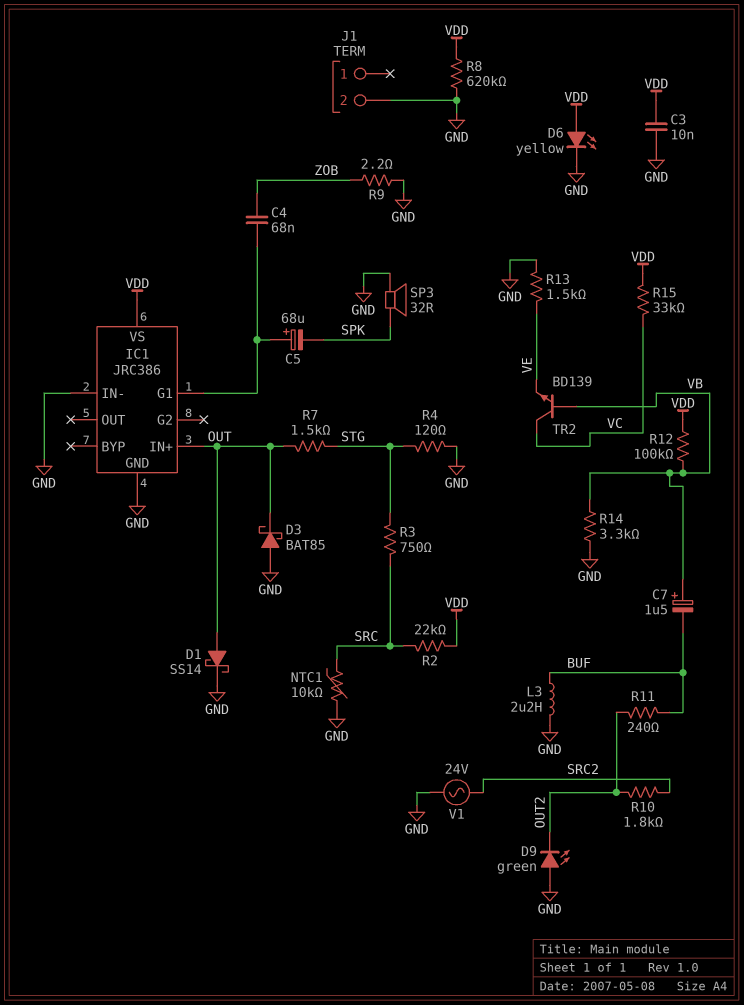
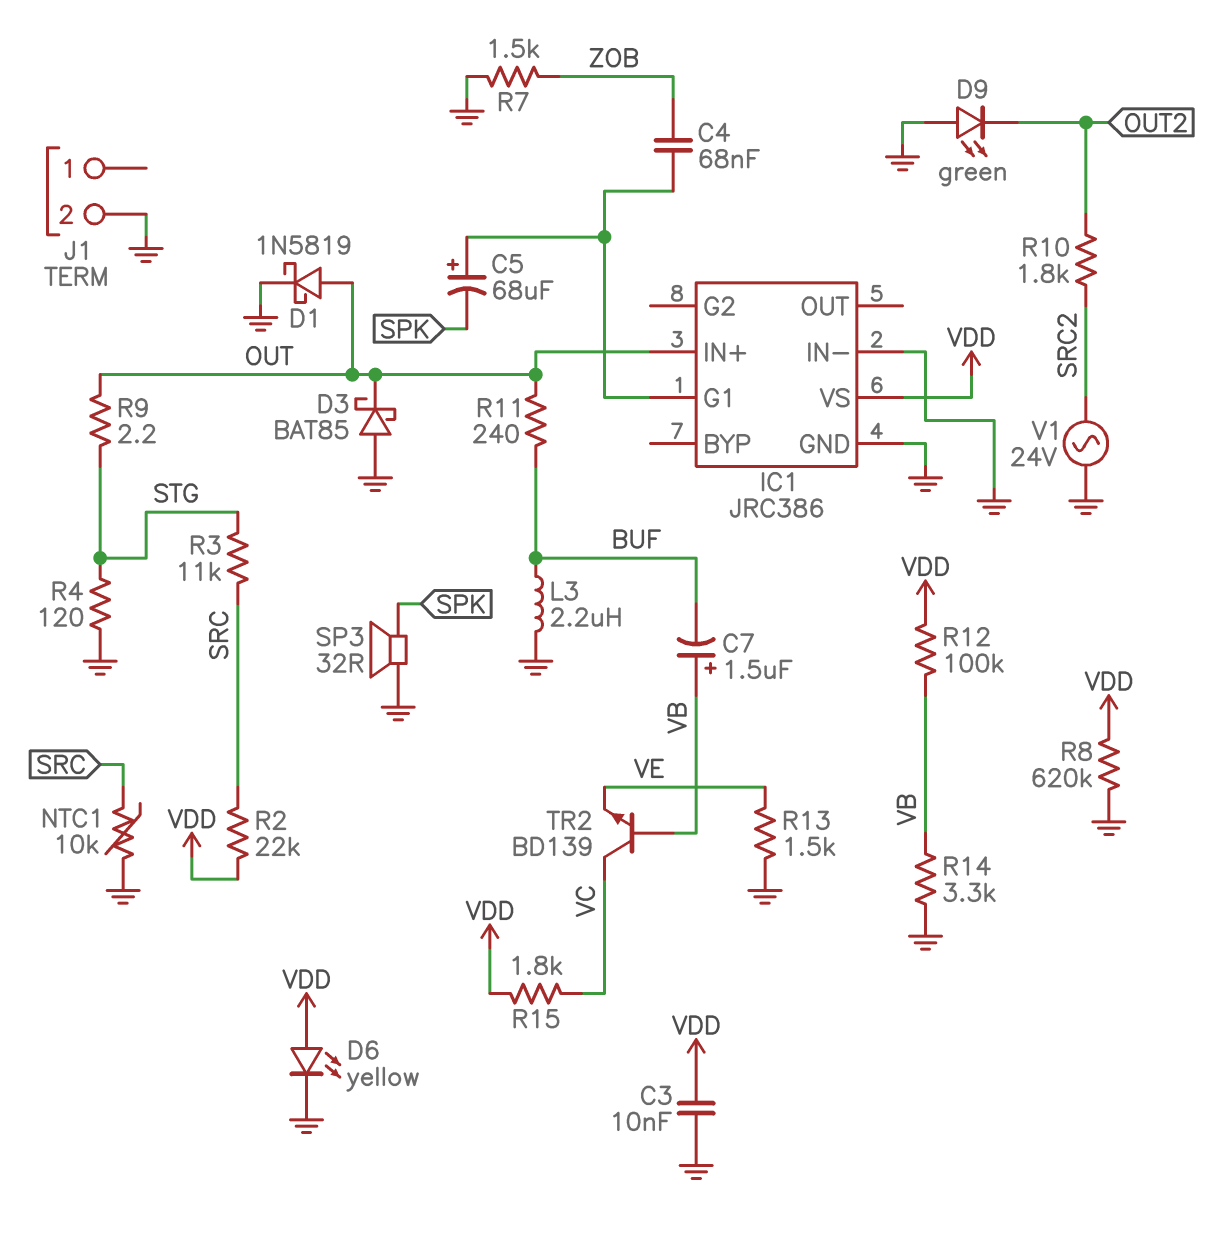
D1: schottky SS14 (A OUT, K GND) -> schottky 1N5819 (A OUT, K GND)
R3: 750 (SRC, STG) -> 11k (SRC, STG)
R7: 1.5k (OUT, STG) -> 1.5k (GND, ZOB)
R9: 2.2 (GND, ZOB) -> 2.2 (OUT, STG)
R11: 240 (BUF, OUT2) -> 240 (BUF, OUT)
R15: 33k (VC, VDD) -> 1.8k (VC, VDD)

